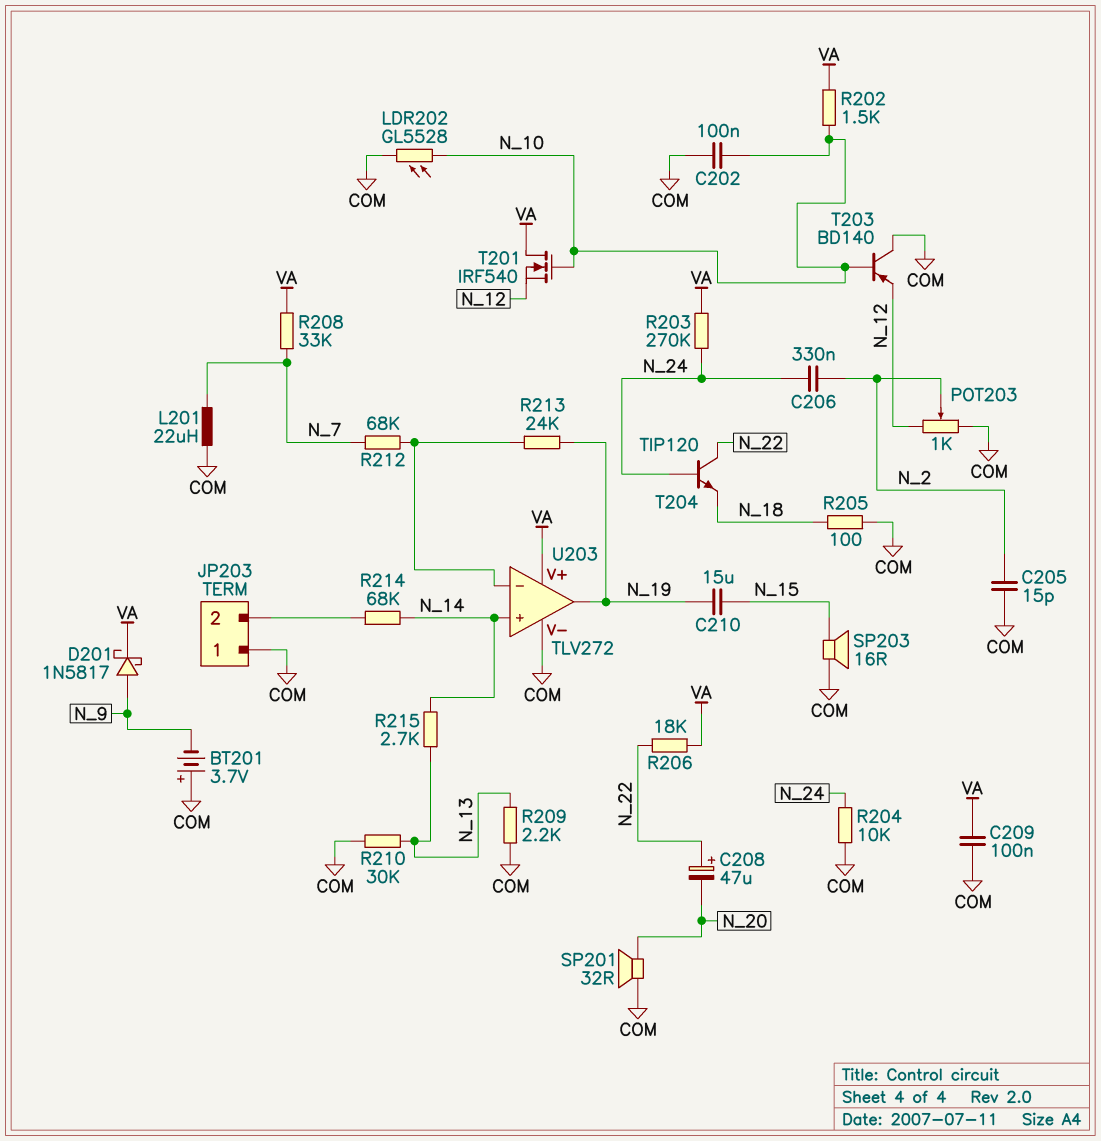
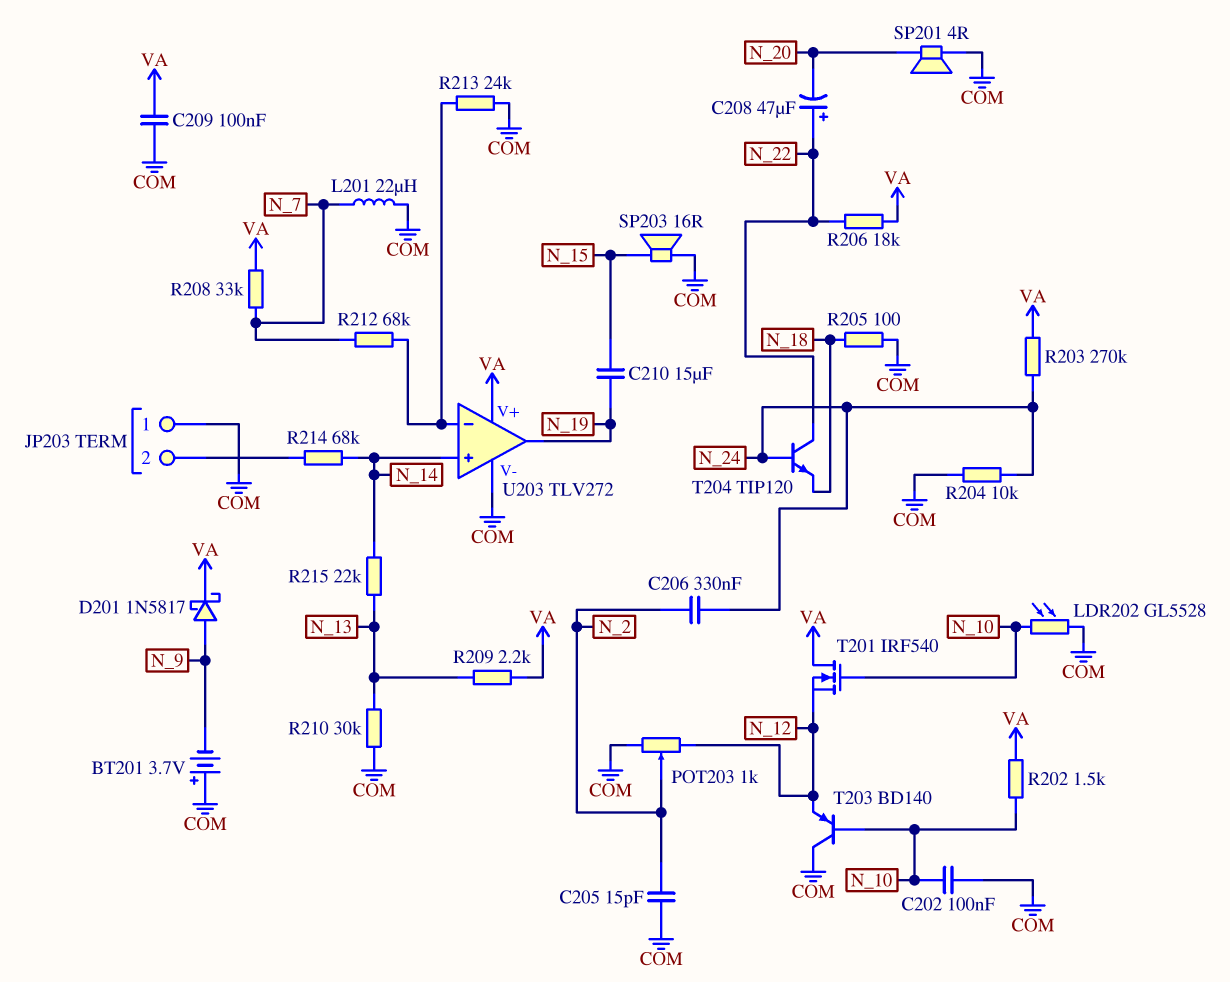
R209: 2.2k (COM, N_13) -> 2.2k (N_13, VA)
R213: 24k (N_19, U203/in-) -> 24k (COM, U203/in-)
R215: 2.7k (N_13, N_14) -> 22k (N_13, N_14)
SP201: speaker 32R (COM, N_20) -> speaker 4R (COM, N_20)

